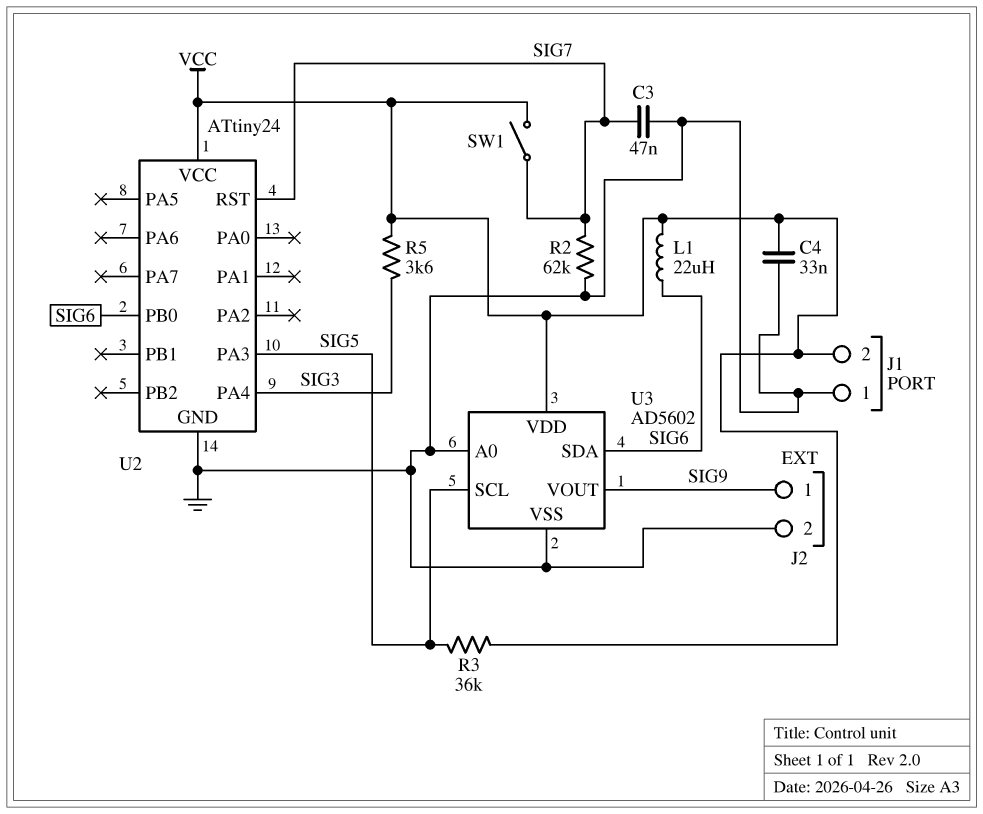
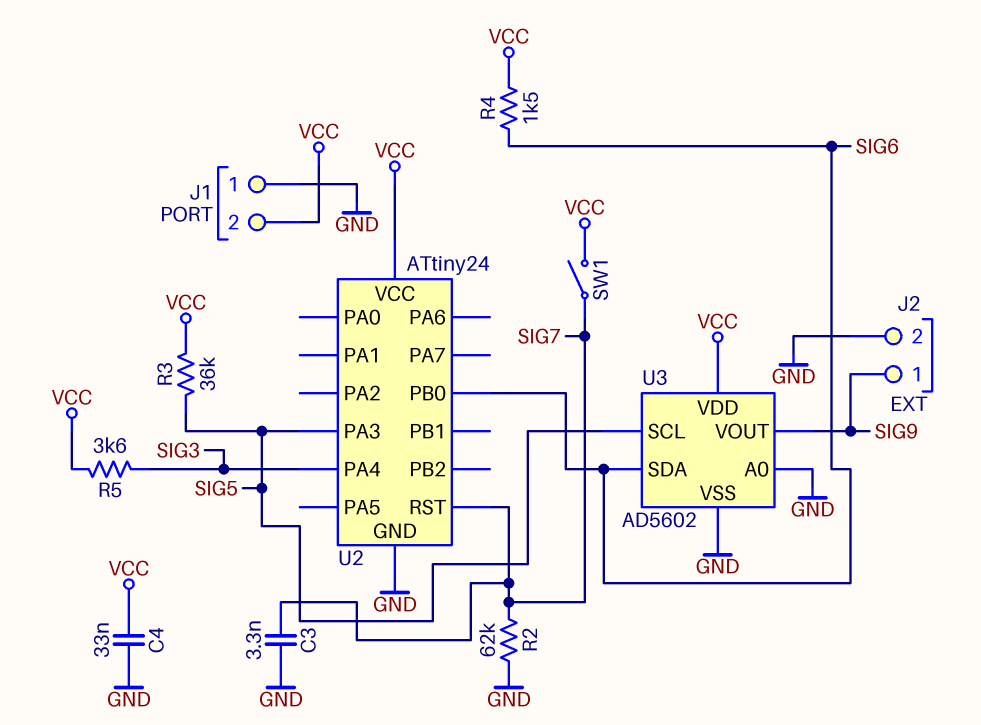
C3: 47nF (GND, SIG7) -> 3.3nF (GND, SIG7)
L1: 22uH (SIG6, VCC) -> none
R4: none -> 1.5k (SIG6, VCC)

